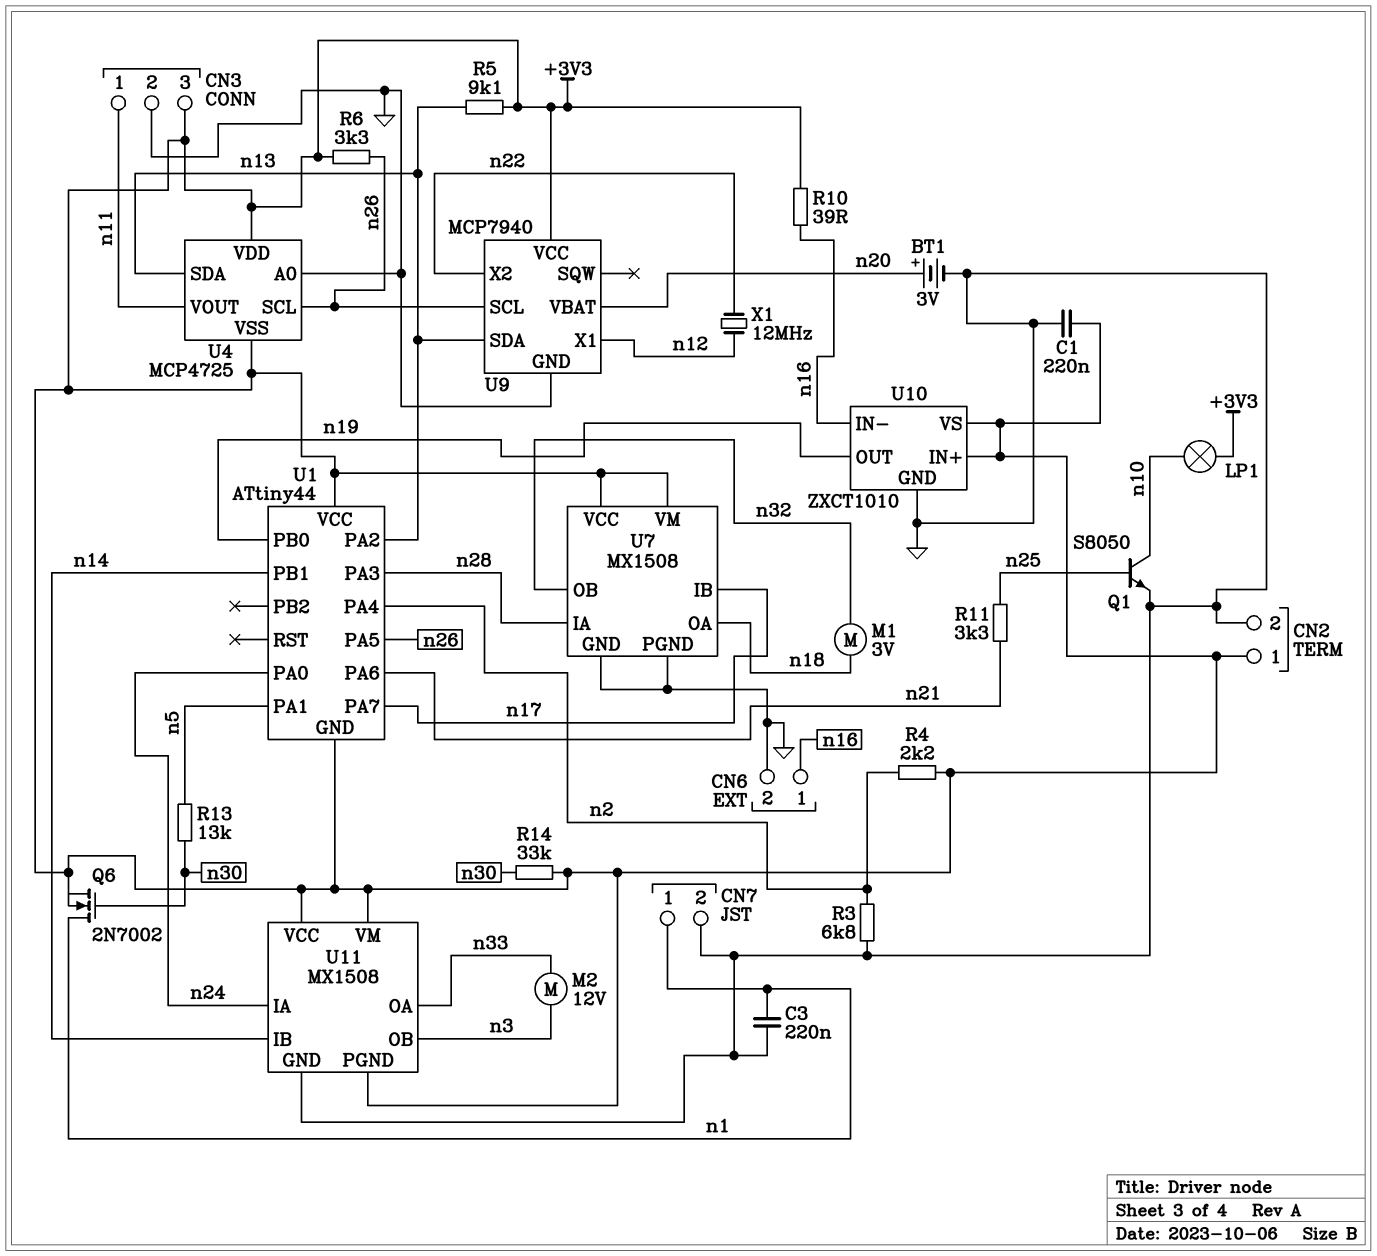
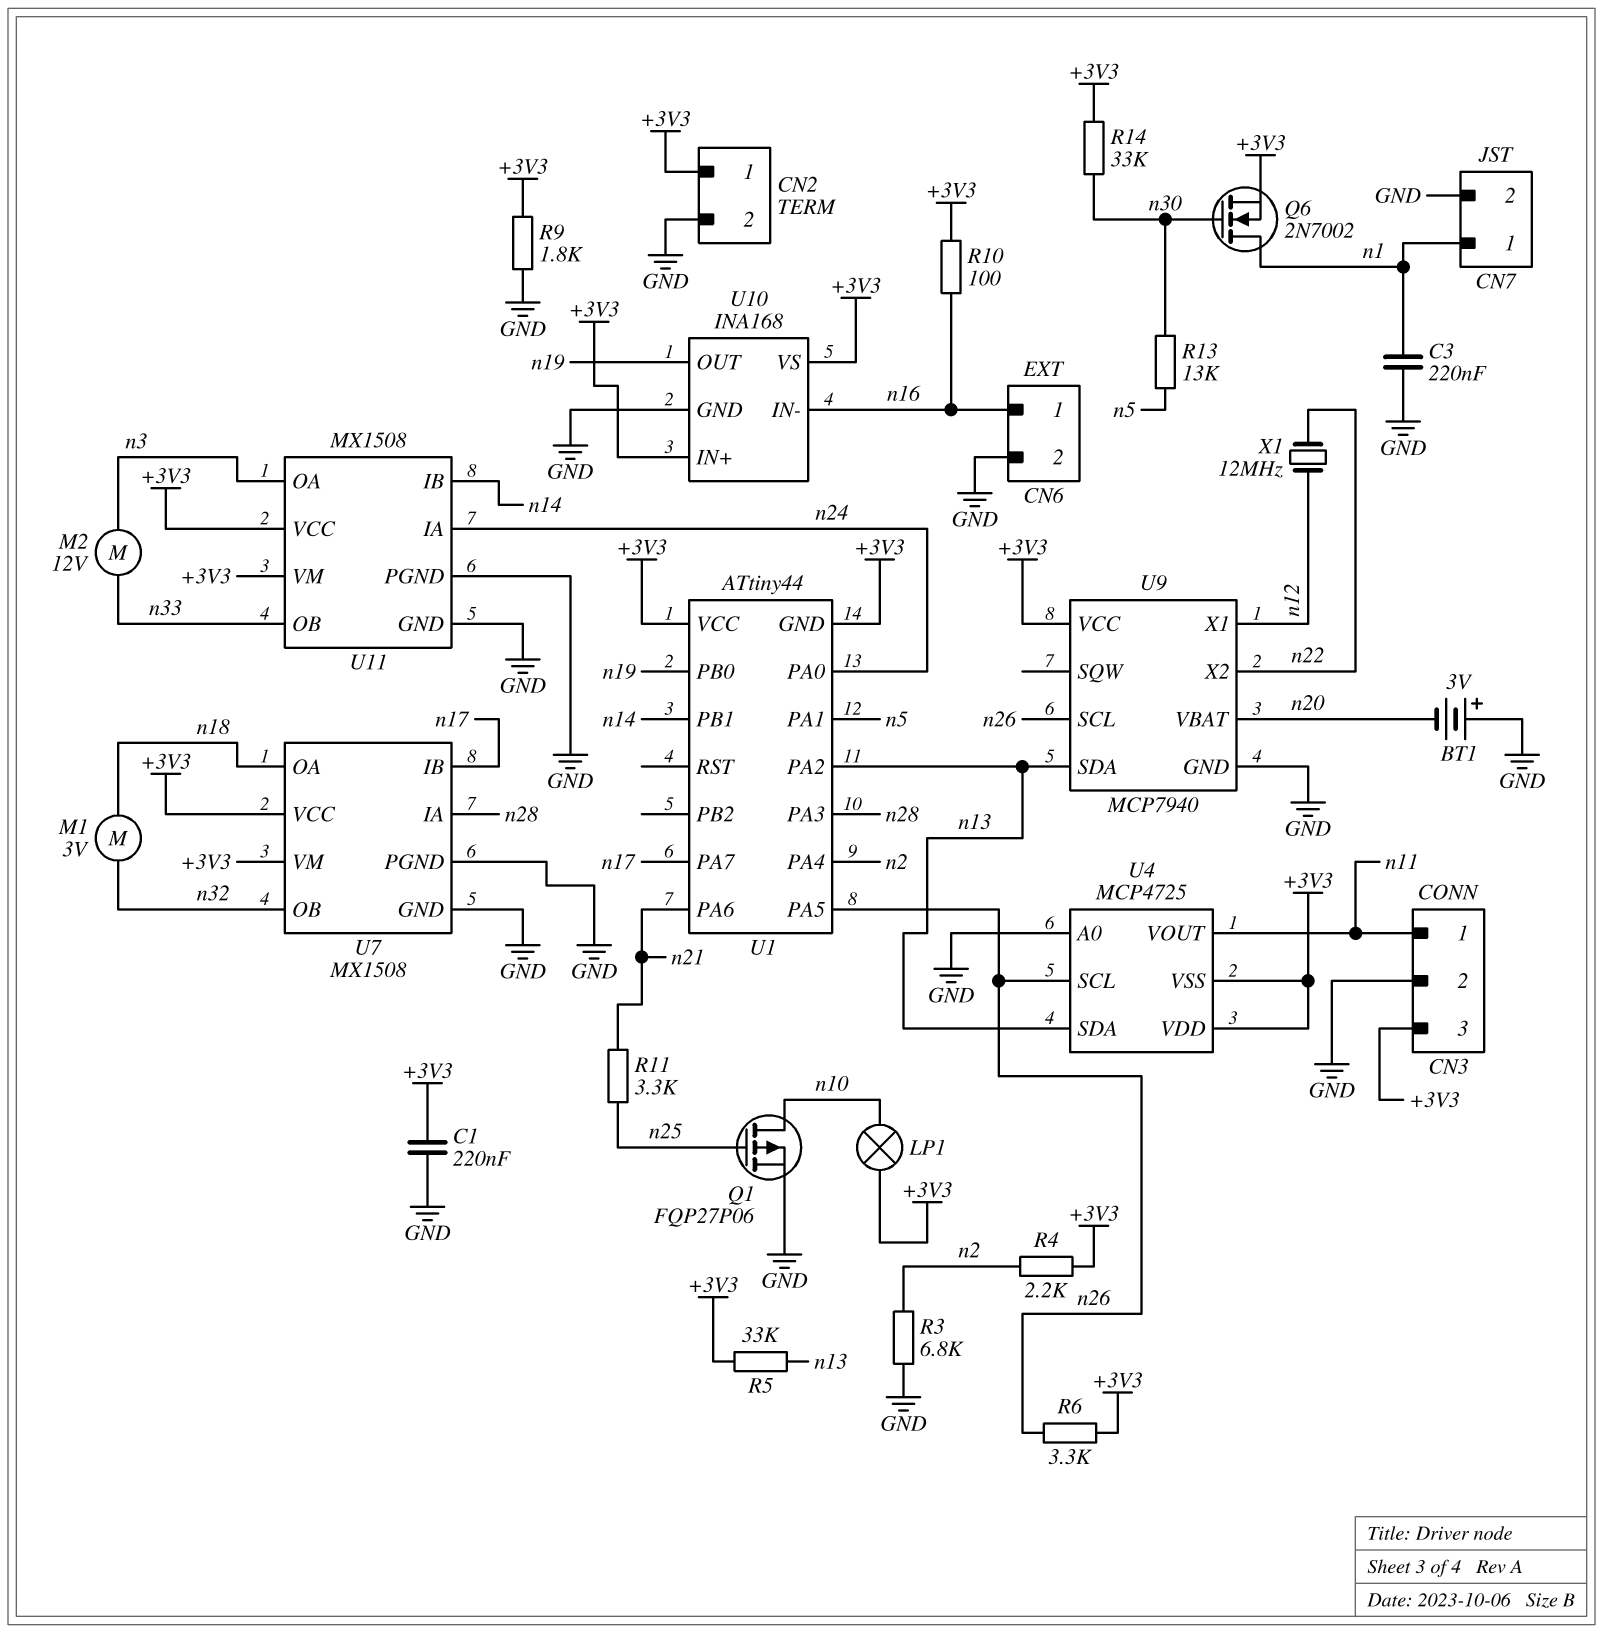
BT1: 3V (plus n20, minus GND) -> 3V (plus GND, minus n20)
Q1: NPN S8050 (B n25, C n10, E GND) -> PMOS FQP27P06 (G n25, D n10, S GND)
R5: 9.1k (+3V3, n13) -> 33k (+3V3, n13)
R9: none -> 1.8k (+3V3, GND)
R10: 39 (+3V3, n16) -> 100 (+3V3, n16)
U10: ZXCT1010 -> INA168
U11 pin OA: n33 -> n3
U11 pin OB: n3 -> n33
U11 pin PGND: +3V3 -> GND

